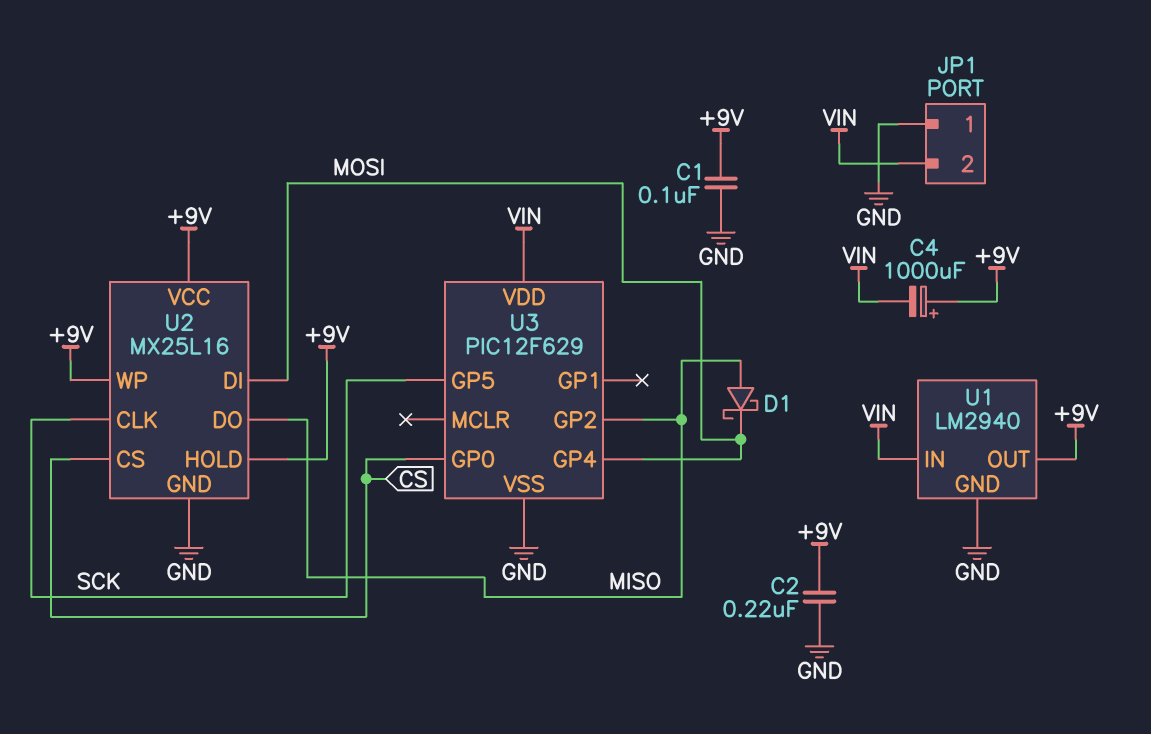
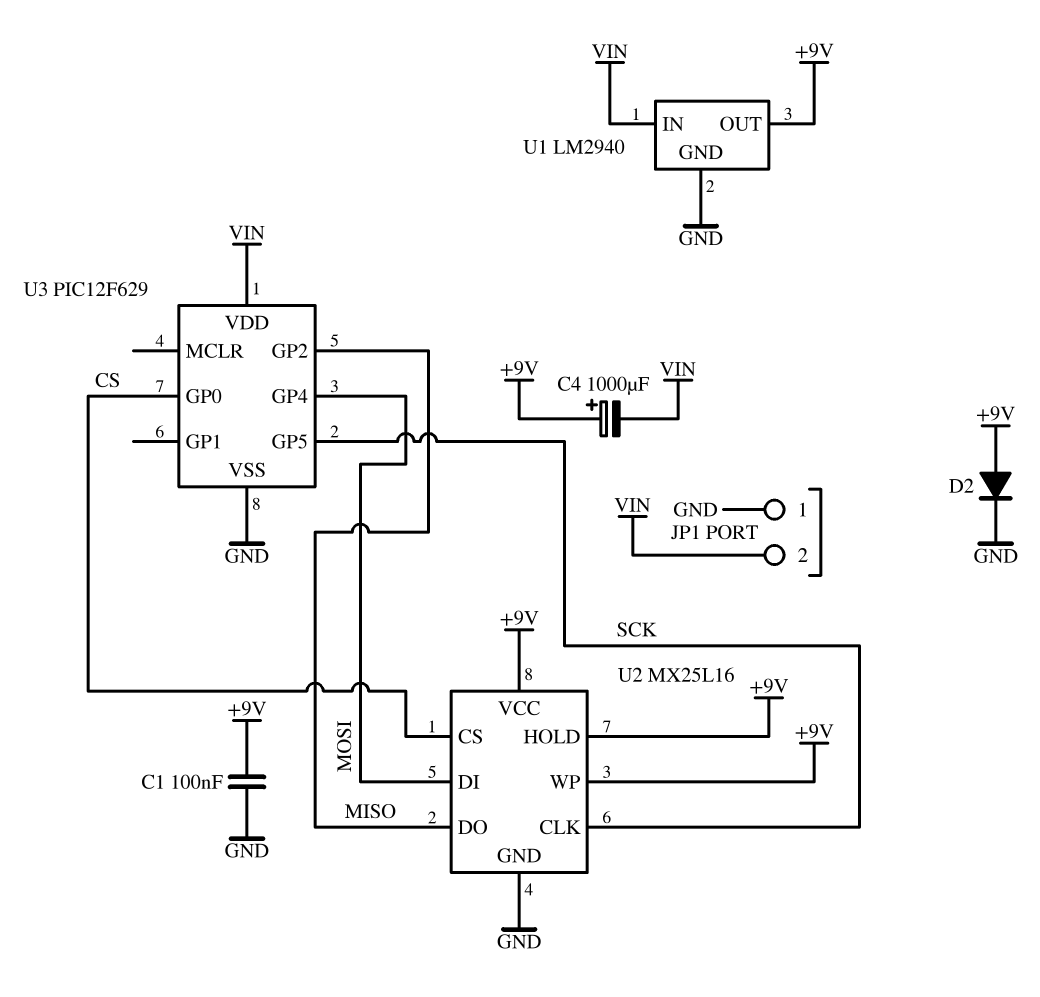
C2: 220nF (+9V, GND) -> none
D1: schottky (A MISO, K MOSI) -> none
D2: none -> diode (A +9V, K GND)

